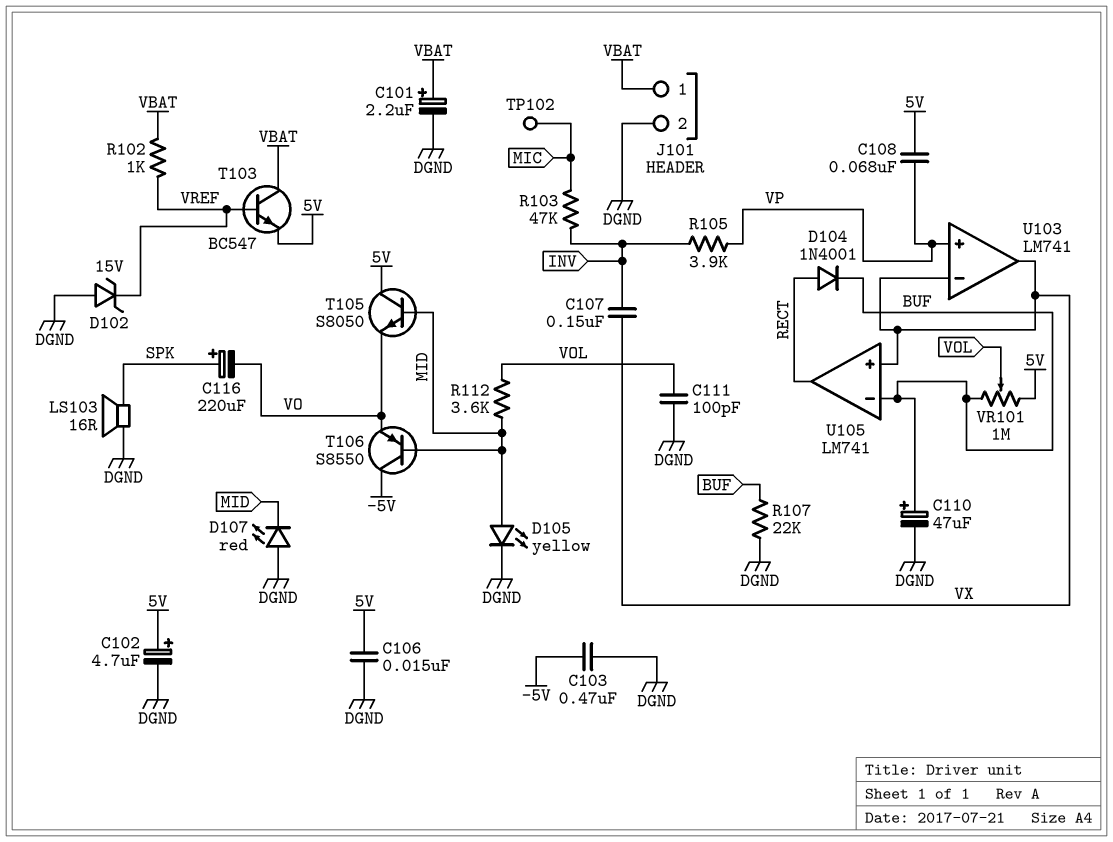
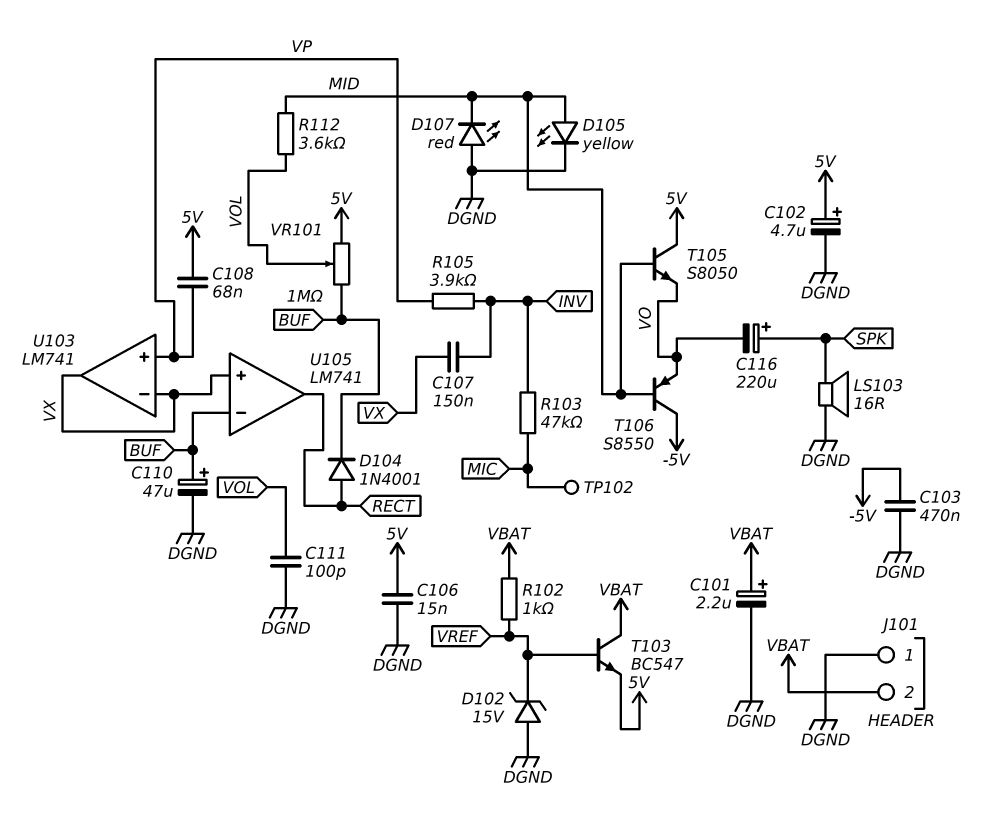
J101 pin 1: VBAT -> DGND
J101 pin 2: DGND -> VBAT
R107: 22k (BUF, DGND) -> none

